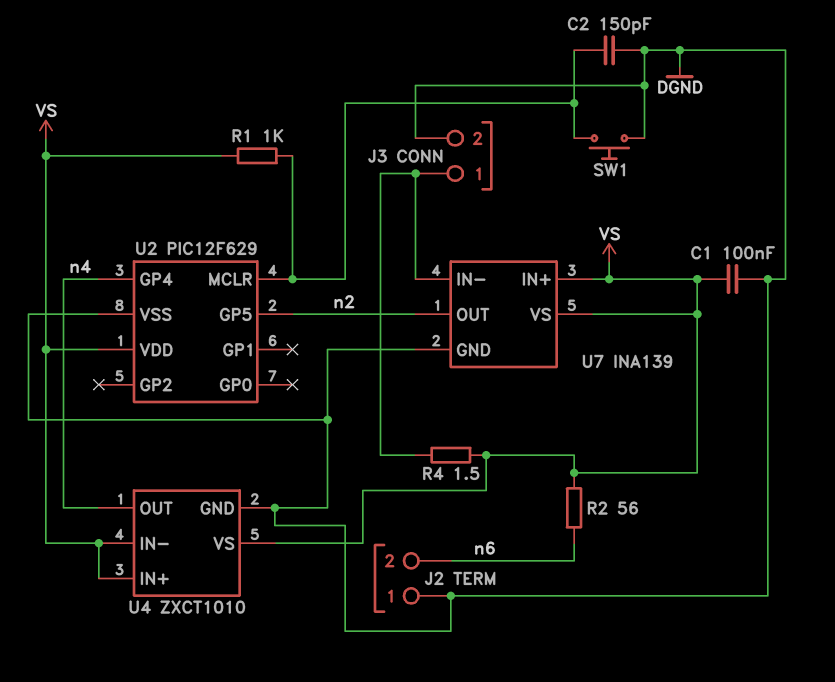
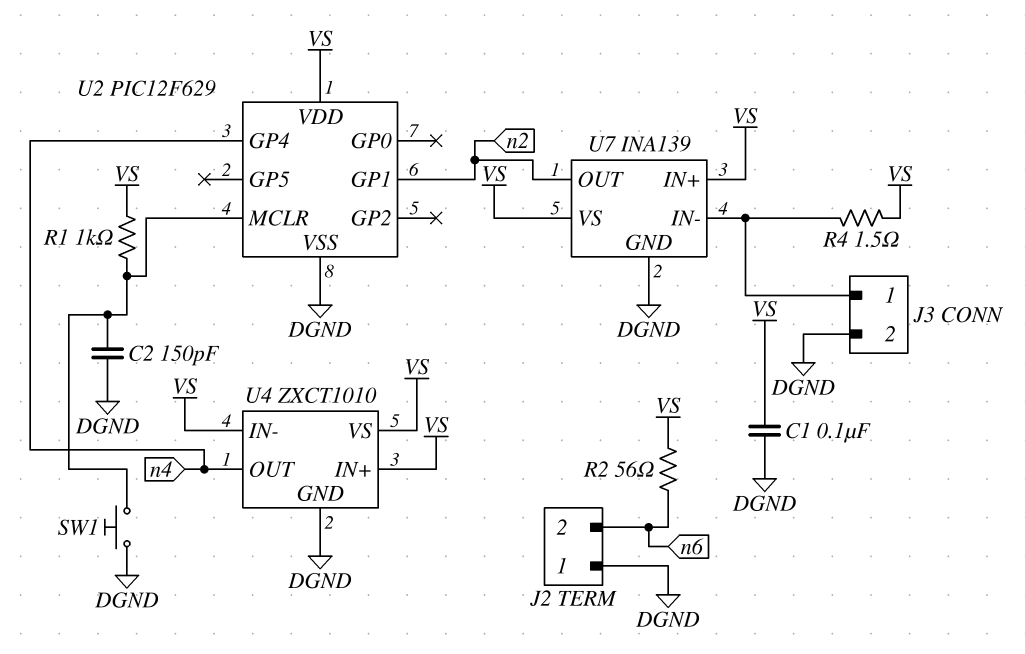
U2 pin GP1: none -> n2
U2 pin GP5: n2 -> none

